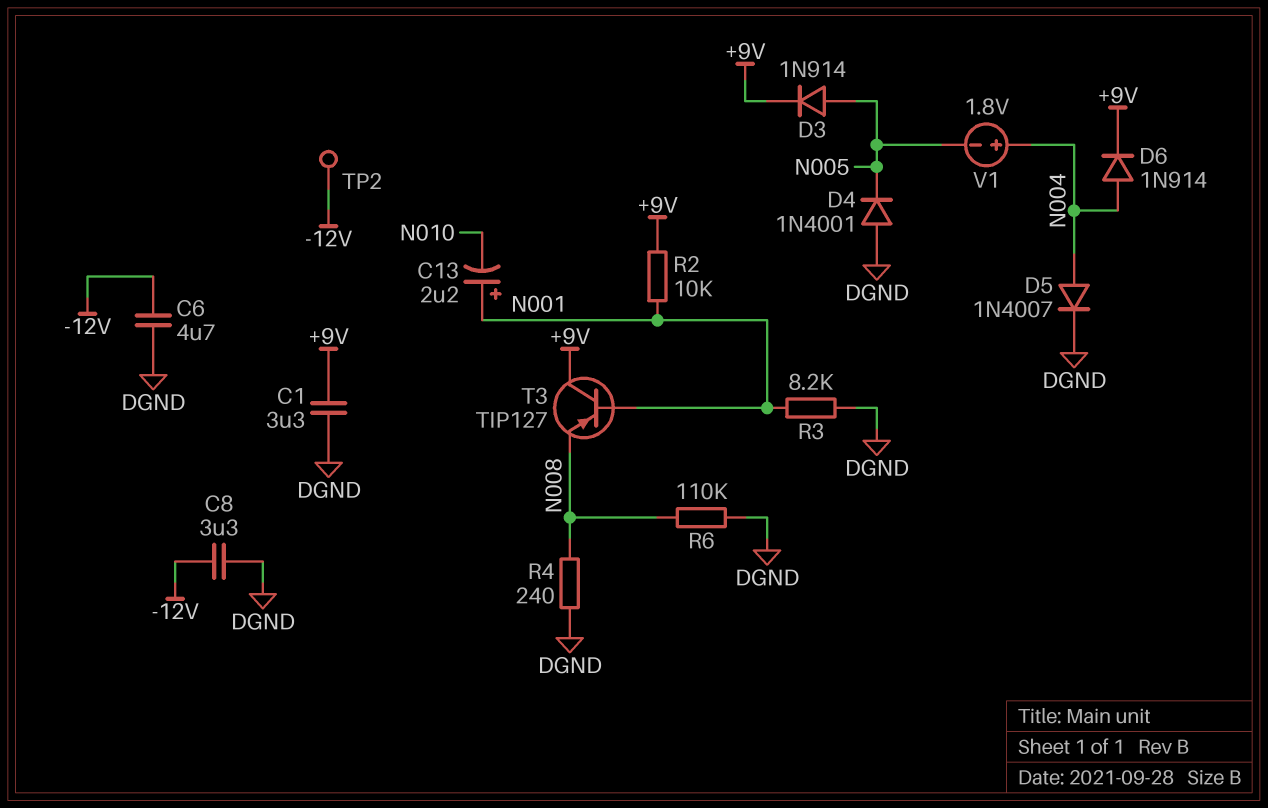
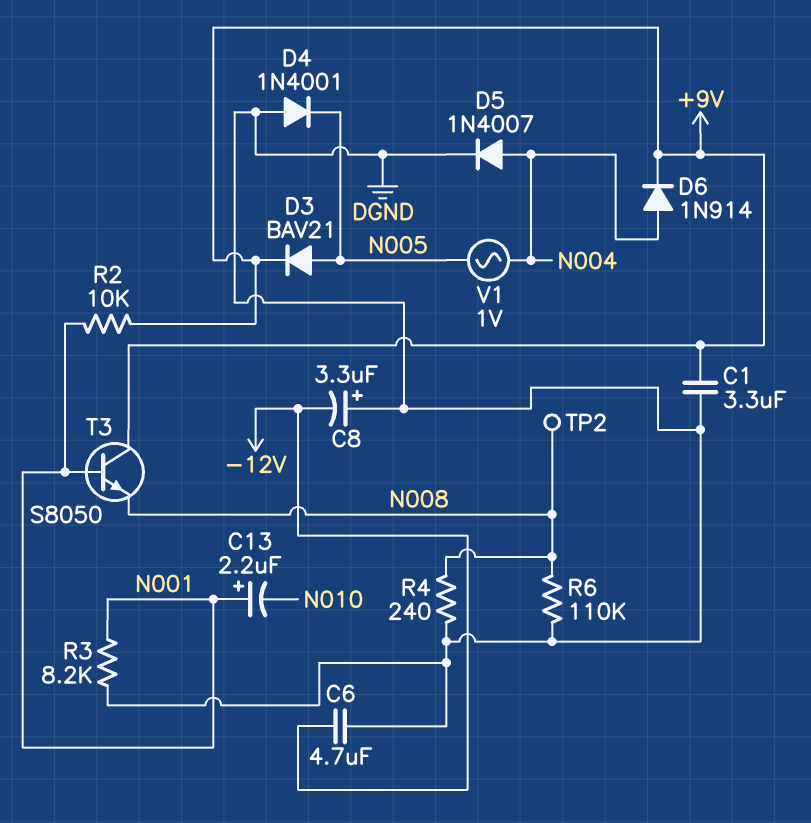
C8: 3.3uF (-12V, DGND) -> 3.3uF (plus DGND, minus -12V)
D3: diode 1N914 (A N005, K +9V) -> diode BAV21 (A N005, K +9V)
T3: PNP TIP127 (B N001, C +9V, E N008) -> NPN S8050 (B N001, C +9V, E N008)
TP2: test point (-12V) -> test point (N008)
V1: 1.8V (plus N004, minus N005) -> AC 1V (N004, N005)

